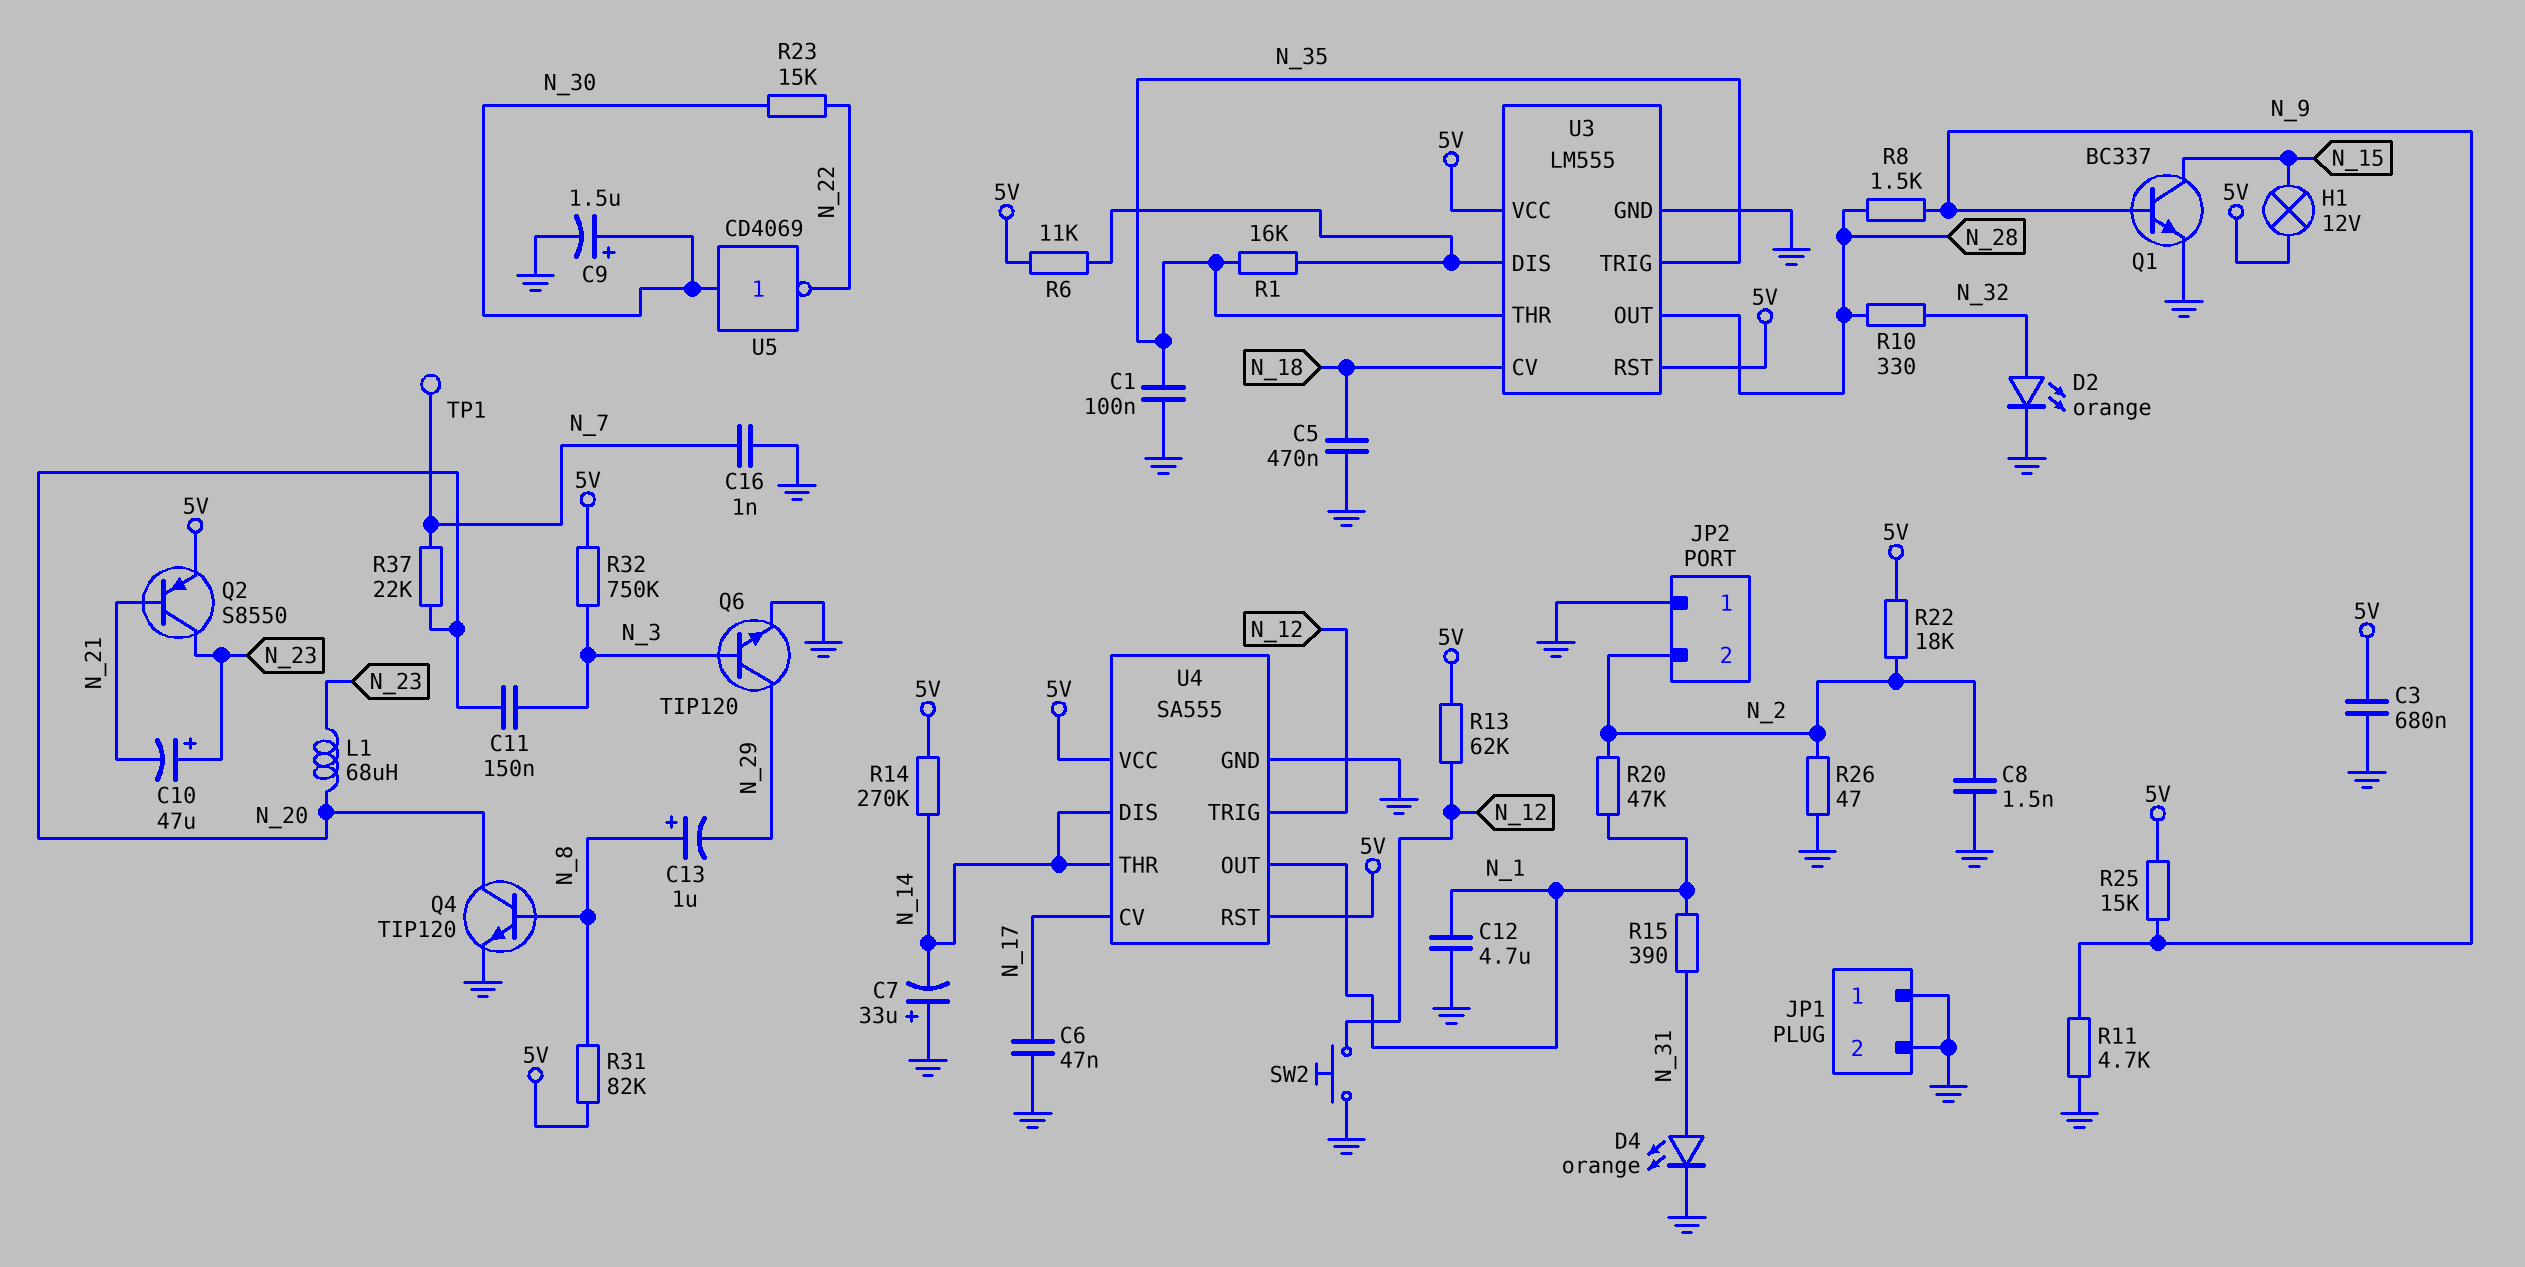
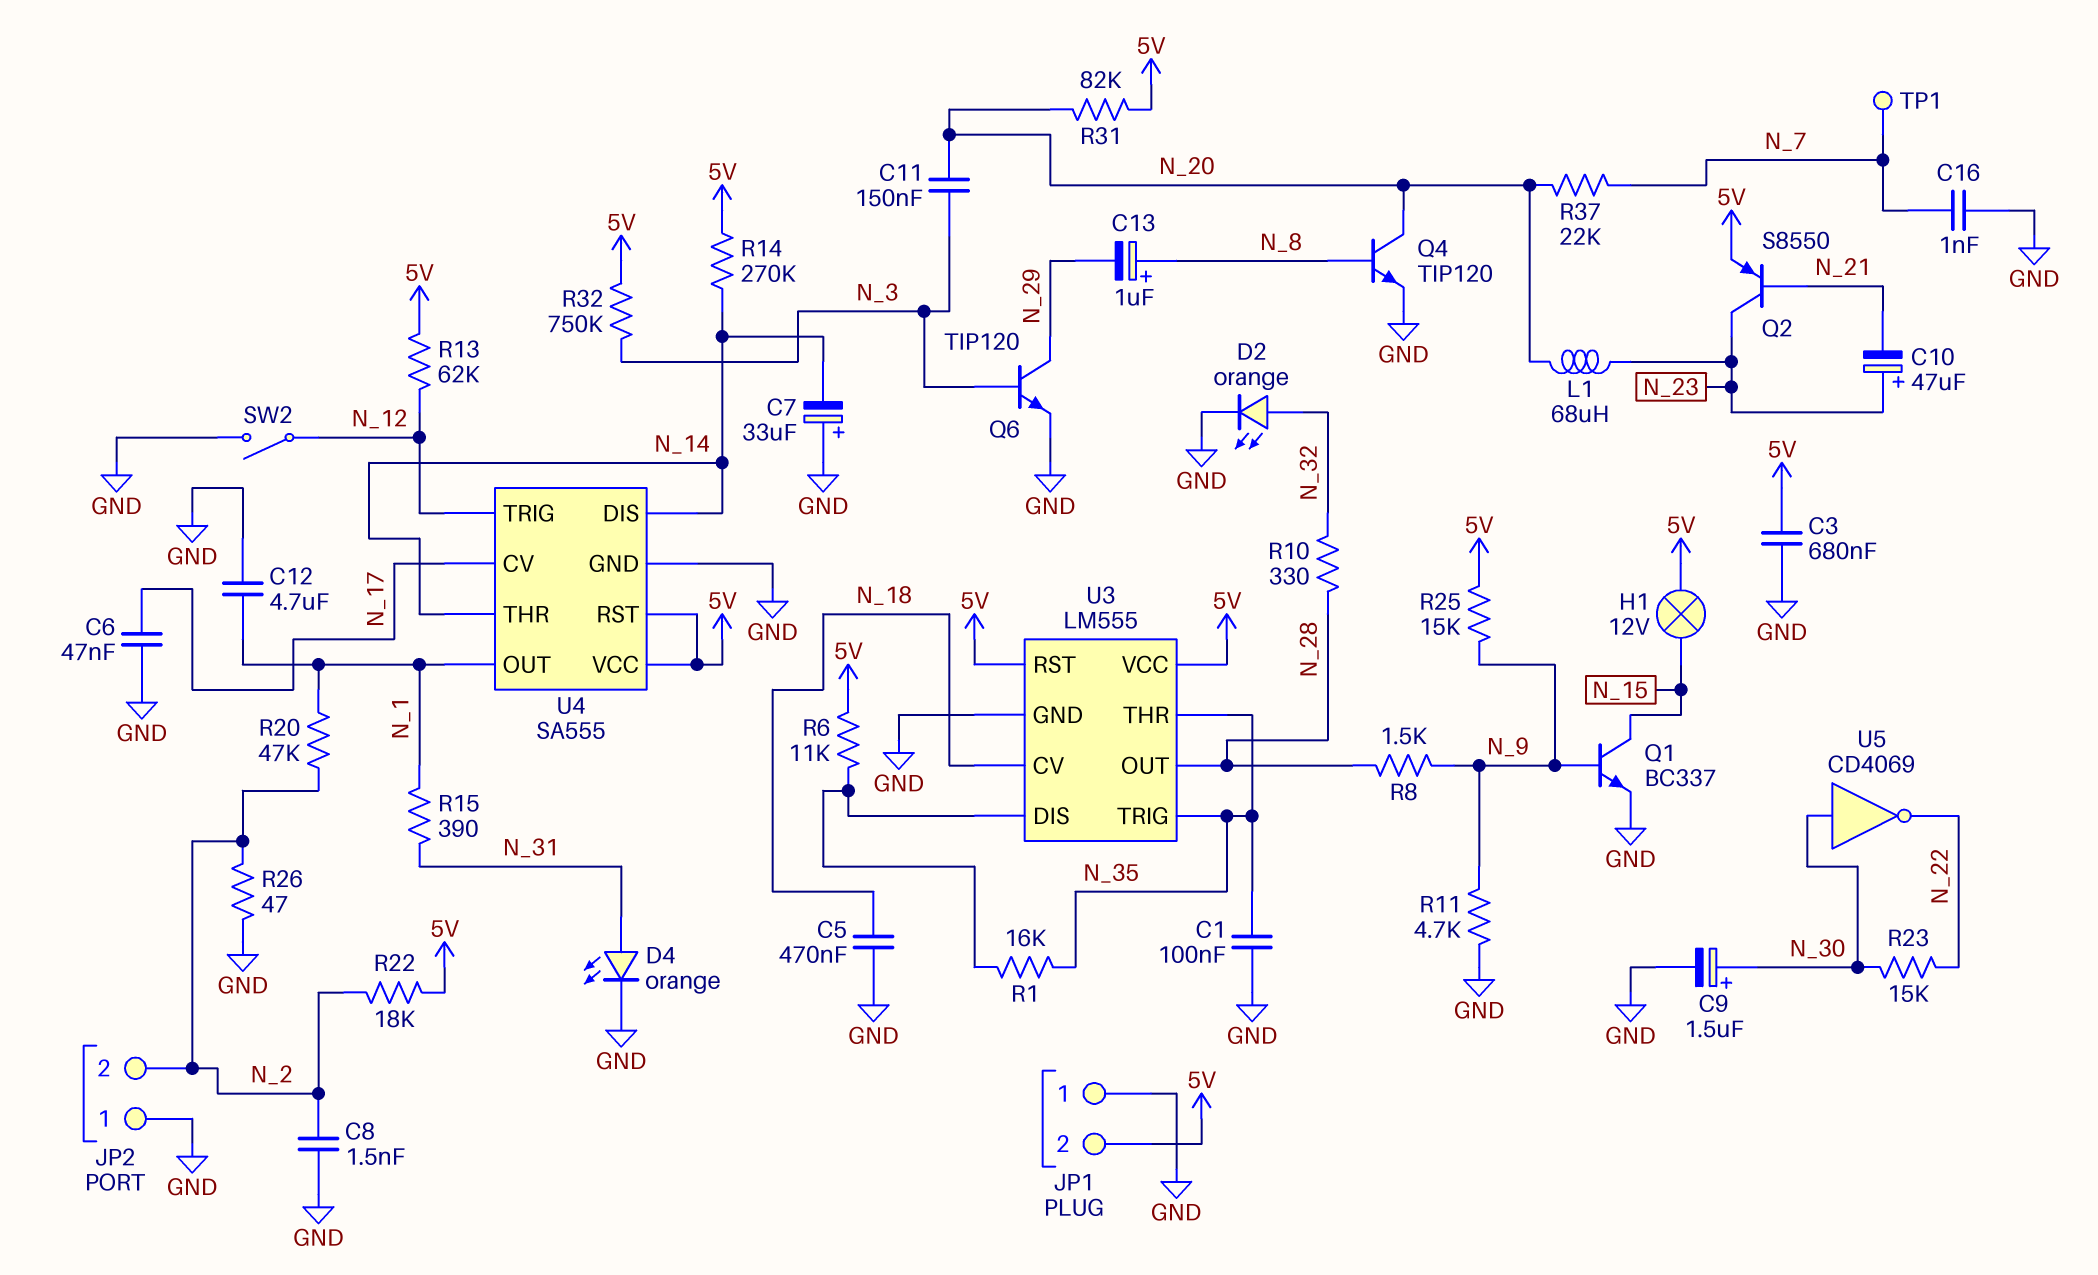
JP1 pin 2: GND -> 5V
R31: 82k (5V, N_8) -> 82k (5V, N_20)
SW2: button (GND, N_12) -> switch (GND, N_12)

